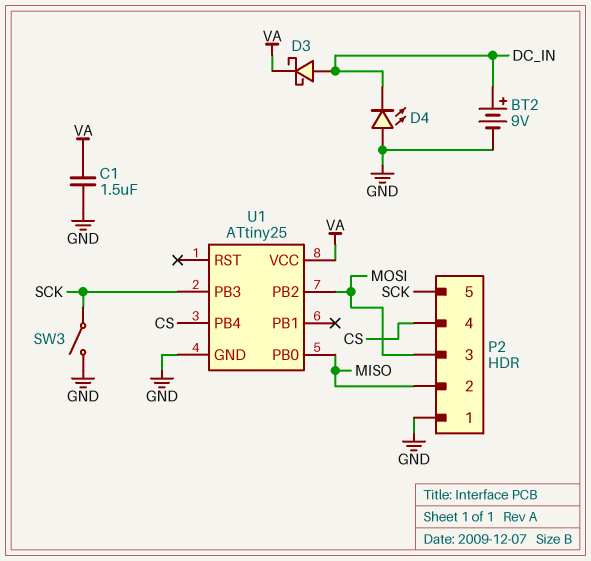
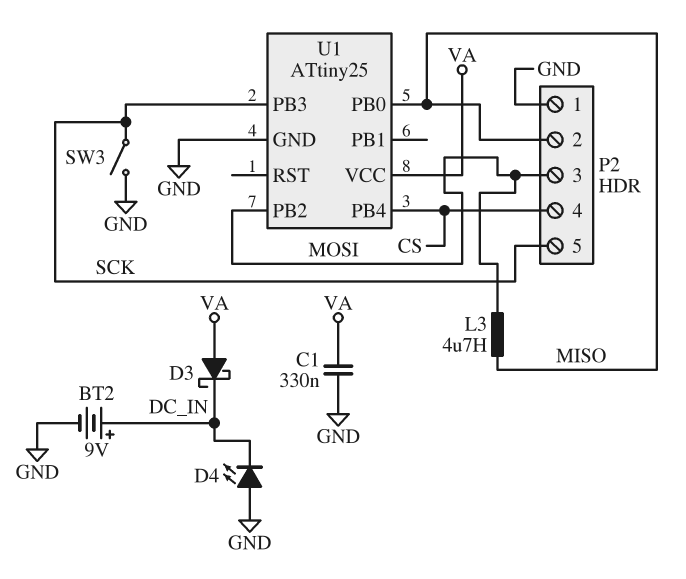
C1: 1.5uF (GND, VA) -> 330nF (GND, VA)
D3: schottky (A DC_IN, K VA) -> schottky (A VA, K DC_IN)
L3: none -> 4.7uH (MISO, MOSI)

